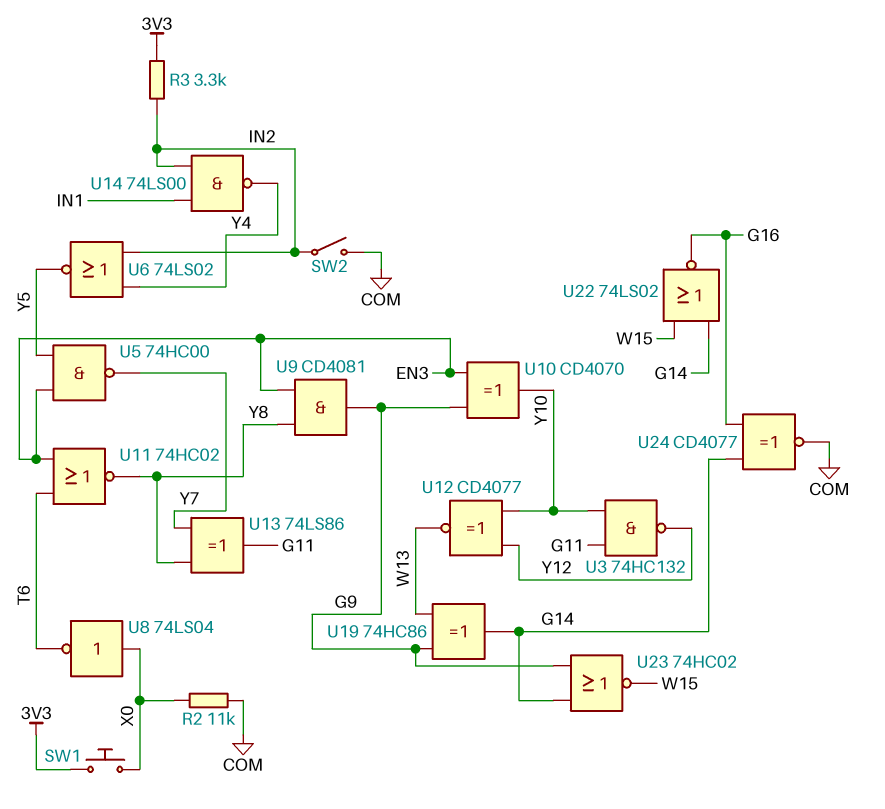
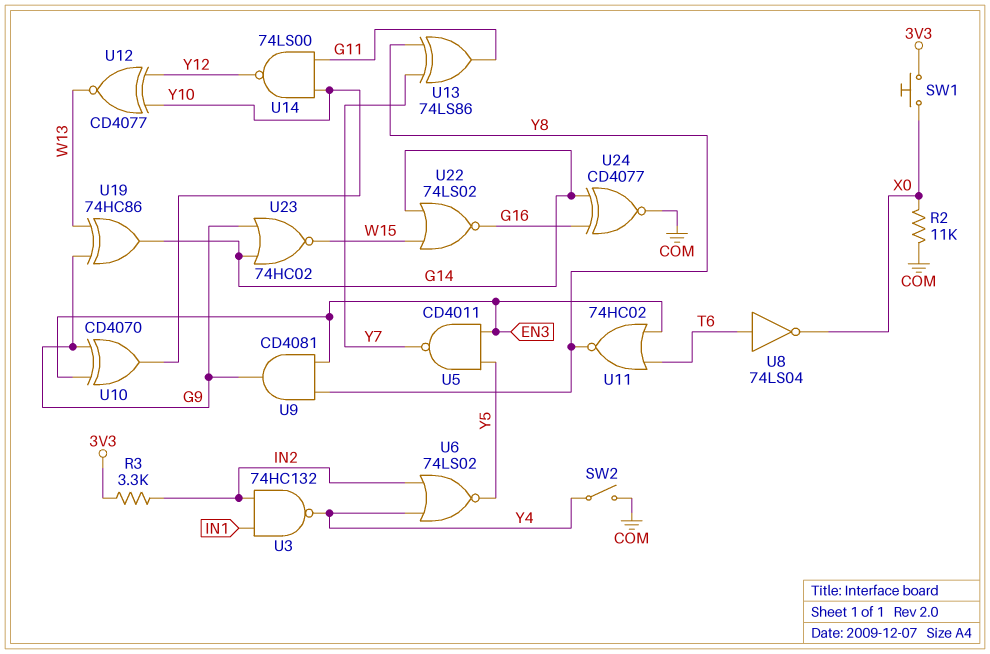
SW2: switch (COM, IN2) -> switch (COM, Y4)
U3: NAND 74HC132 (in G11, in Y10, out Y12) -> NAND 74HC132 (in IN1, in IN2, out Y4)
U5: NAND 74HC00 (in EN3, in Y5, out Y7) -> NAND CD4011 (in EN3, in Y5, out Y7)
U8: NOT 74LS04 (in X0, out T6) -> NOT 74LS04 (in T6, out X0)
U14: NAND 74LS00 (in IN1, in IN2, out Y4) -> NAND 74LS00 (in G11, in Y10, out Y12)

